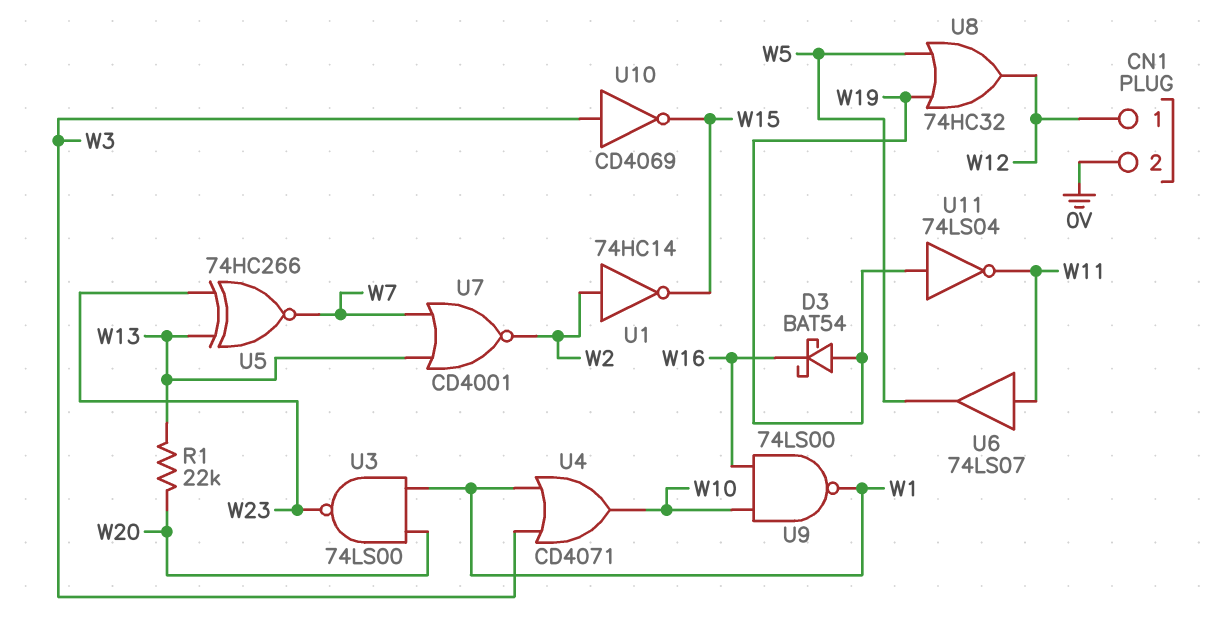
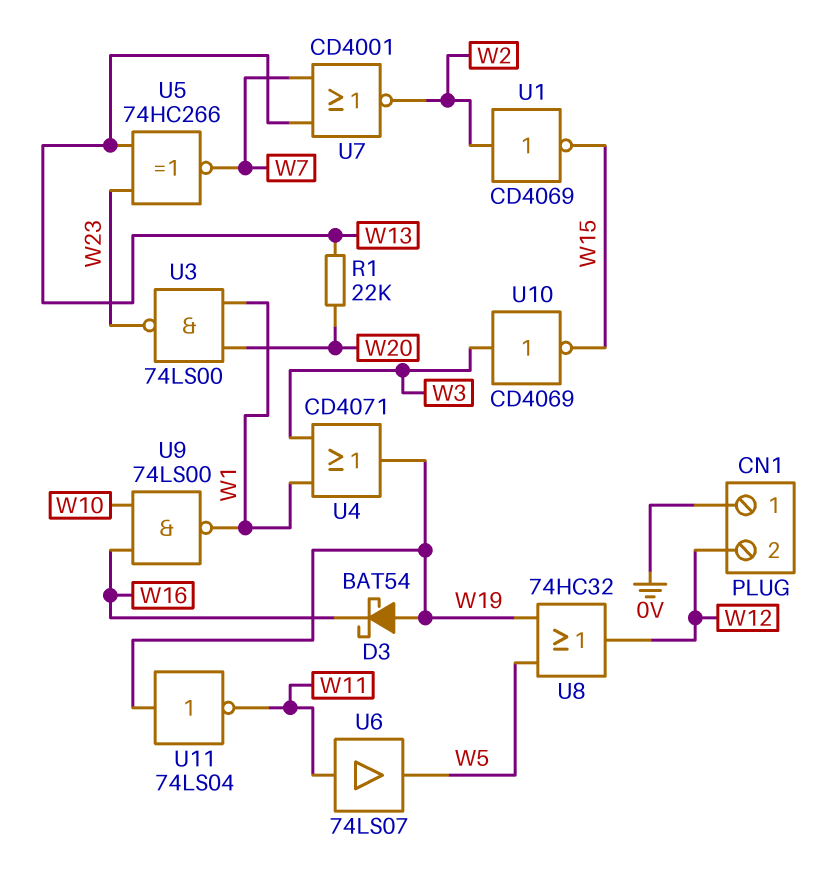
CN1 pin 1: W12 -> 0V
CN1 pin 2: 0V -> W12
U1: NOT 74HC14 (in W2, out W15) -> NOT CD4069 (in W2, out W15)
U4: OR CD4071 (in W1, in W3, out W10) -> OR CD4071 (in W1, in W3, out W19)

